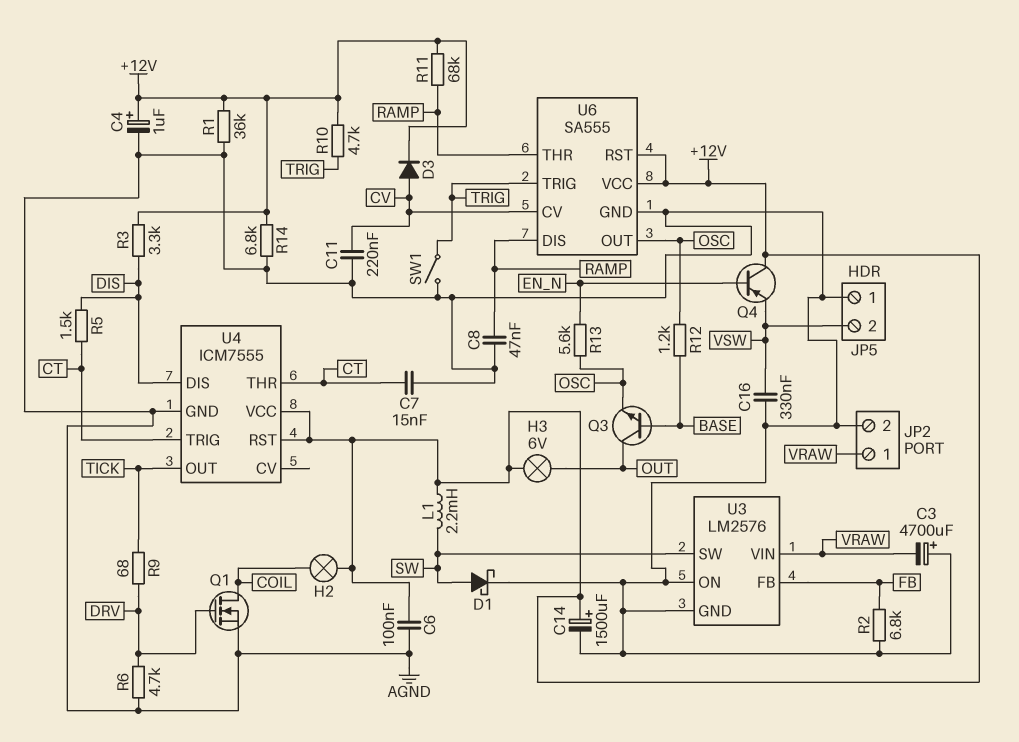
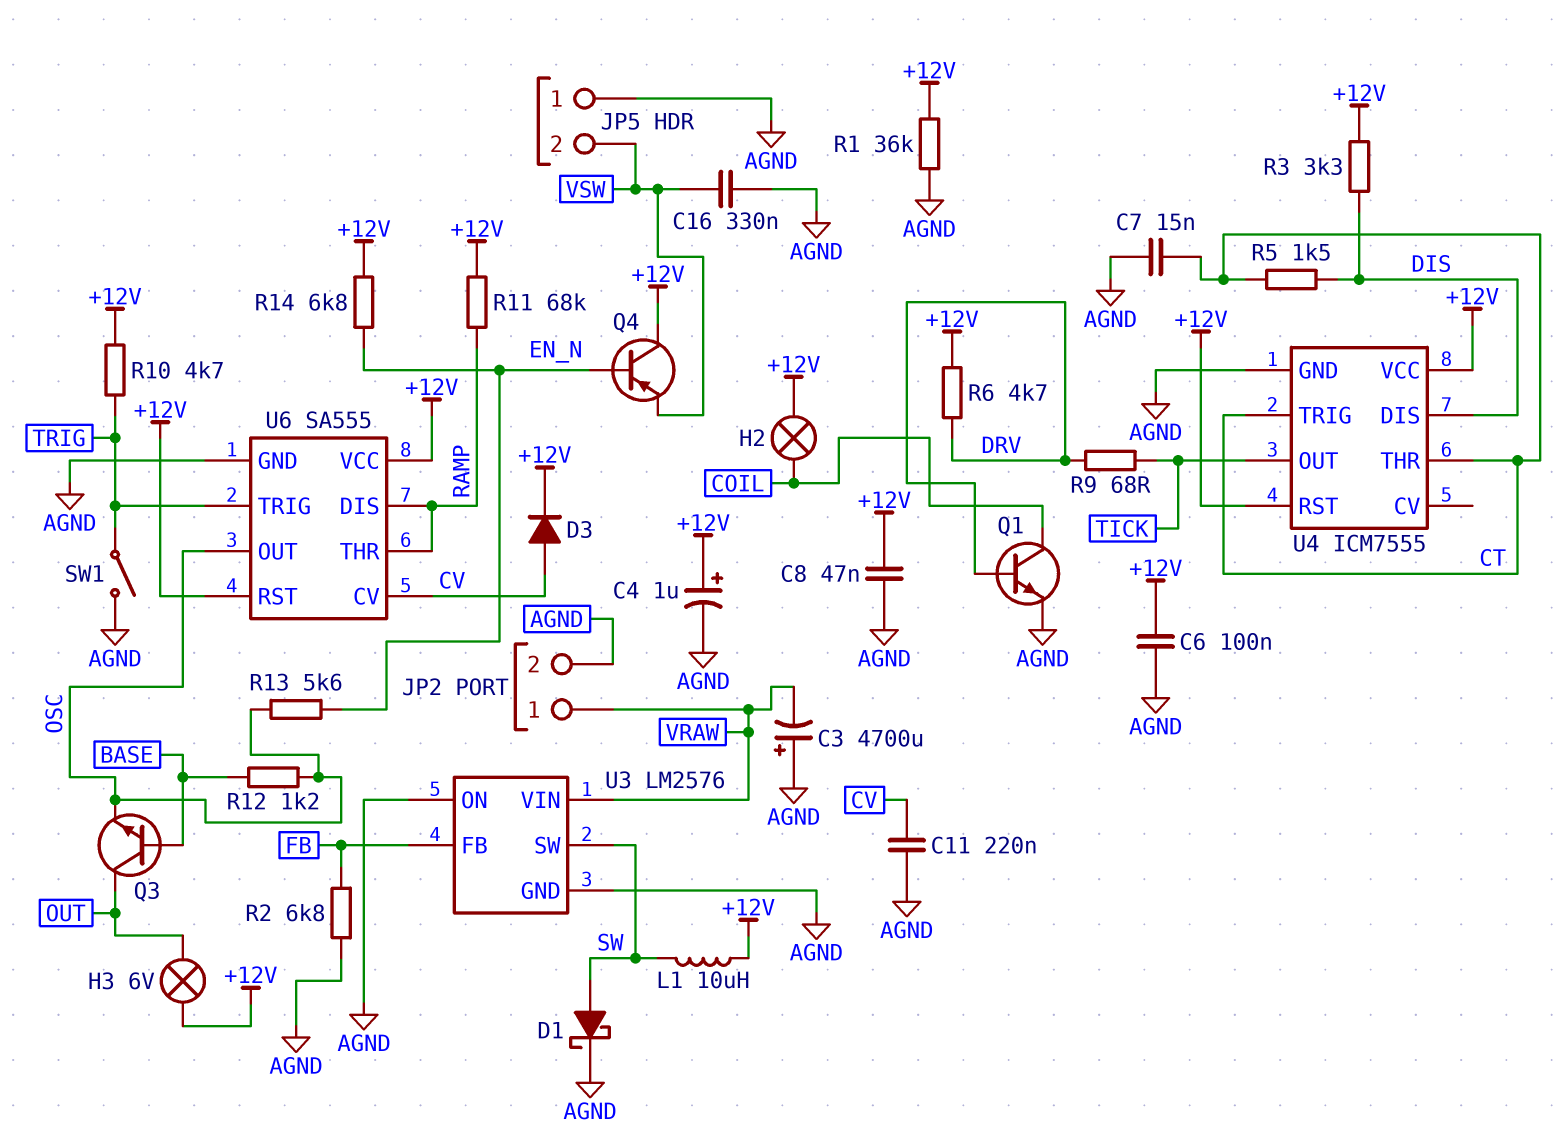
C8: 47nF (AGND, RAMP) -> 47nF (+12V, AGND)
C14: 1500uF (plus +12V, minus AGND) -> none
L1: 2.2mH (+12V, SW) -> 10uH (+12V, SW)
Q1: NMOS (G DRV, D COIL, S AGND) -> NPN (B DRV, C COIL, E AGND)
R6: 4.7k (AGND, DRV) -> 4.7k (+12V, DRV)
R14: 6.8k (+12V, AGND) -> 6.8k (+12V, EN_N)

